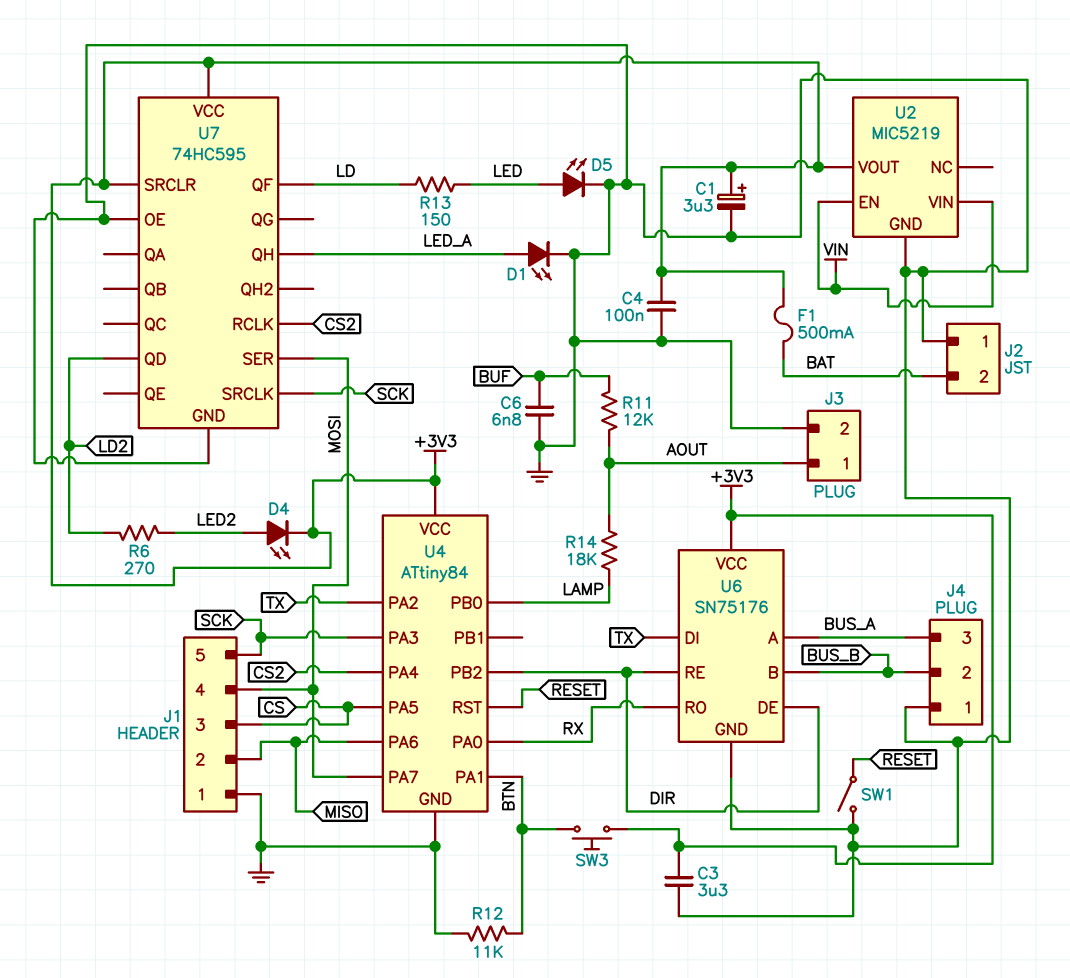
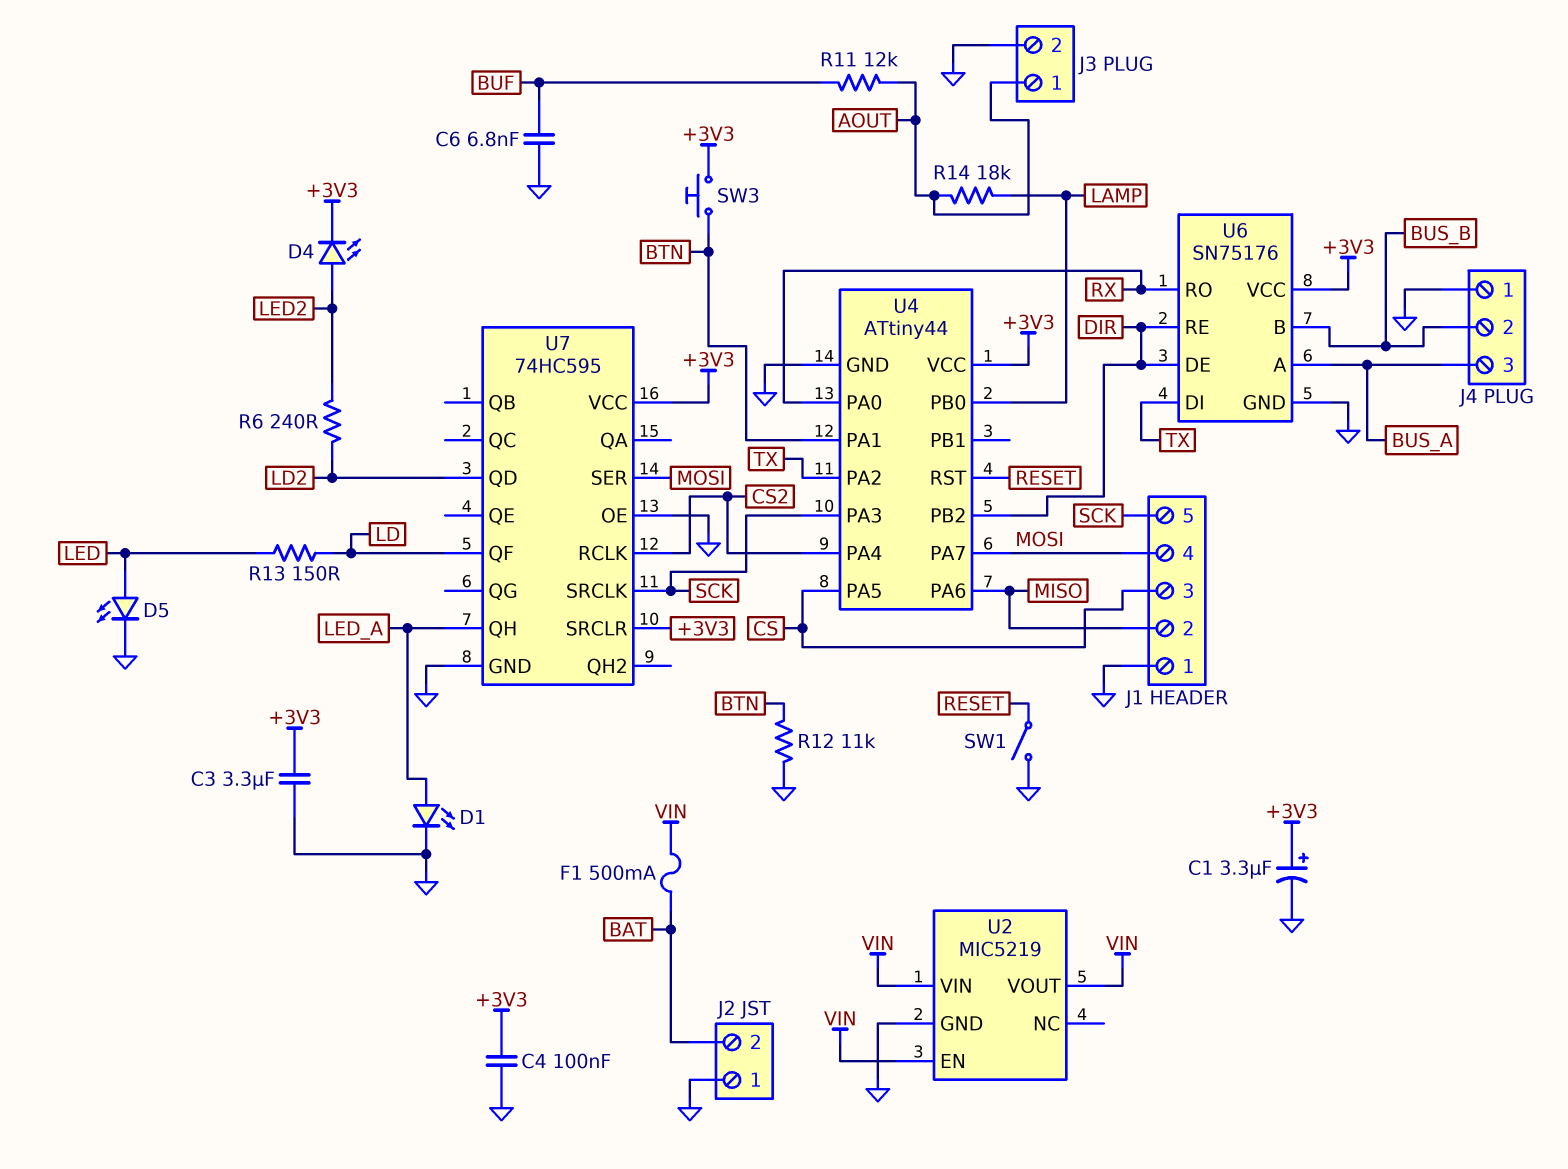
F1: 500mA (+3V3, BAT) -> 500mA (BAT, VIN)
R6: 270 (LD2, LED2) -> 240 (LD2, LED2)
U2 pin VOUT: +3V3 -> VIN
U4: ATtiny84 -> ATtiny44

